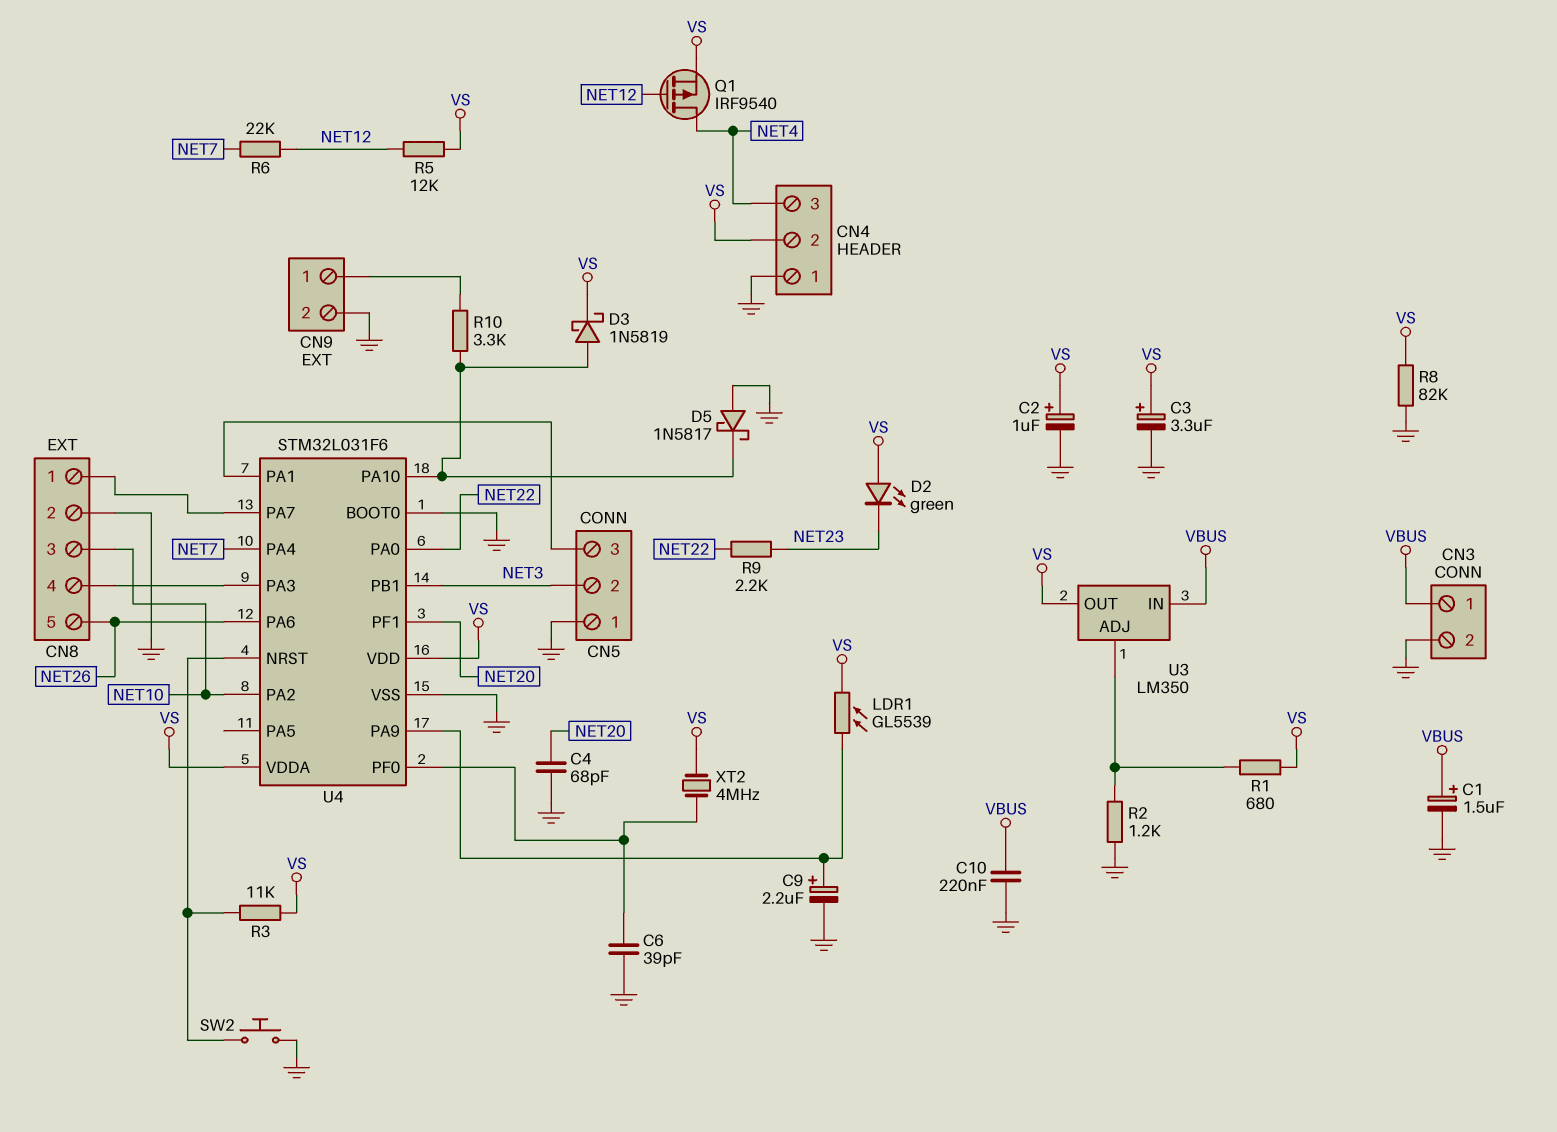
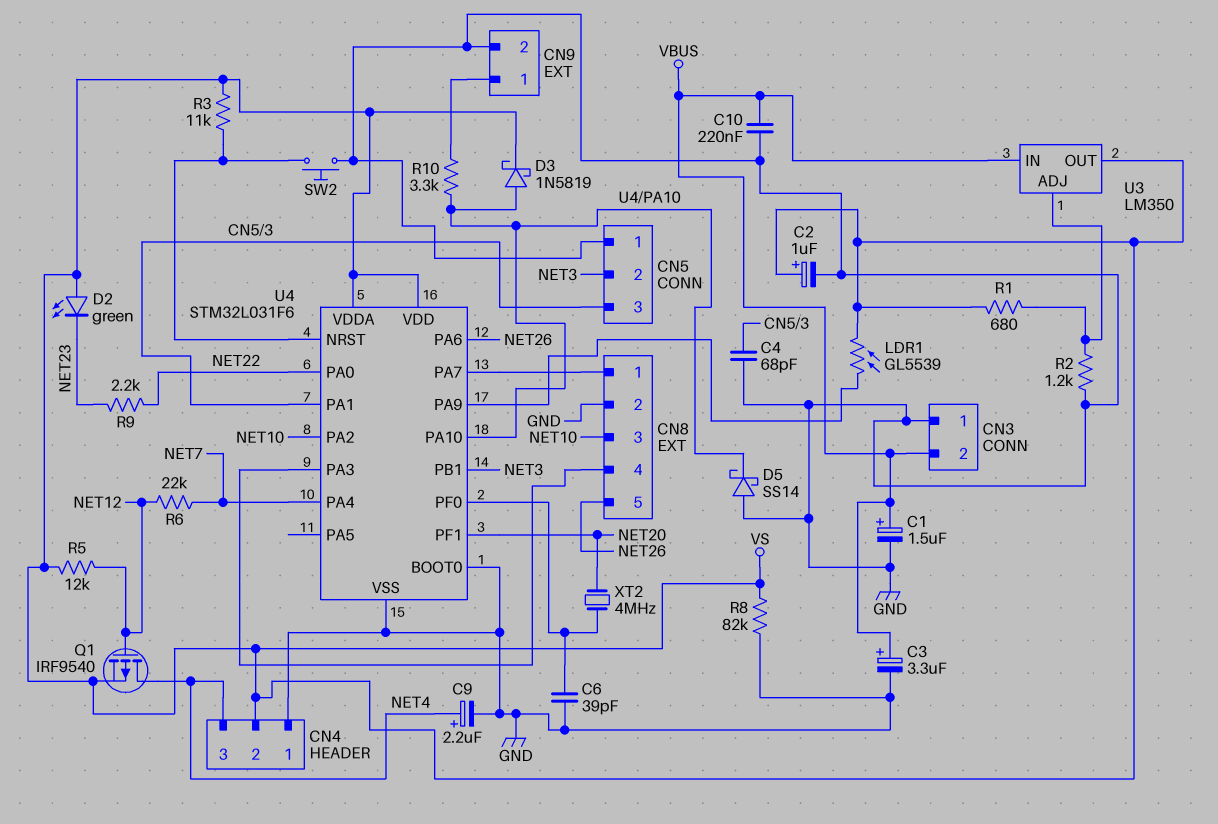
C3: 3.3uF (plus VS, minus GND) -> 3.3uF (plus VBUS, minus GND)
C4: 68pF (GND, NET20) -> 68pF (CN5/3, GND)
C9: 2.2uF (plus U4/PA9, minus GND) -> 2.2uF (plus NET4, minus GND)
CN3 pin 1: VBUS -> GND
CN3 pin 2: GND -> VBUS
D5: schottky 1N5817 (A GND, K U4/PA10) -> schottky SS14 (A GND, K U4/PA10)
XT2: 4MHz (U4/PF0, VS) -> 4MHz (NET20, U4/PF0)

